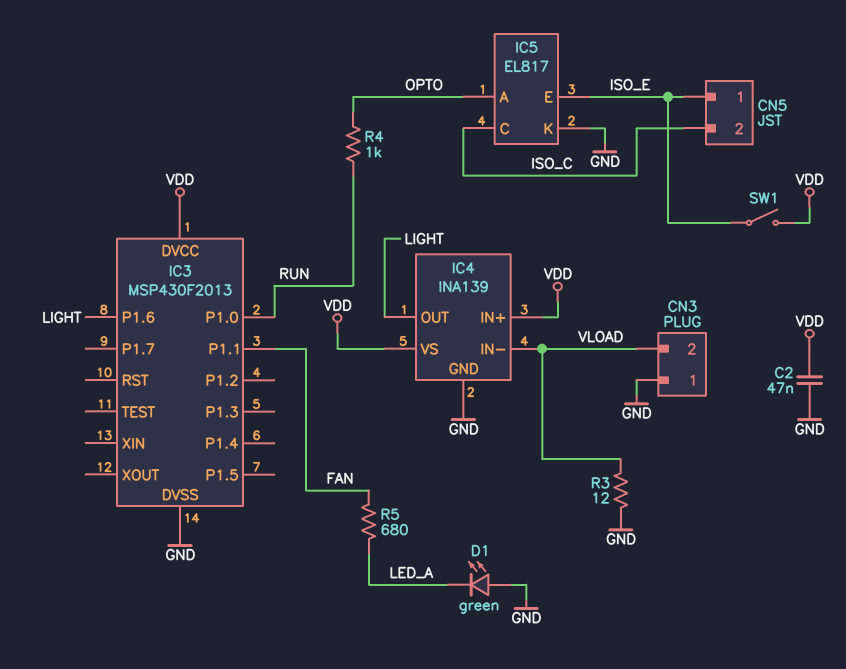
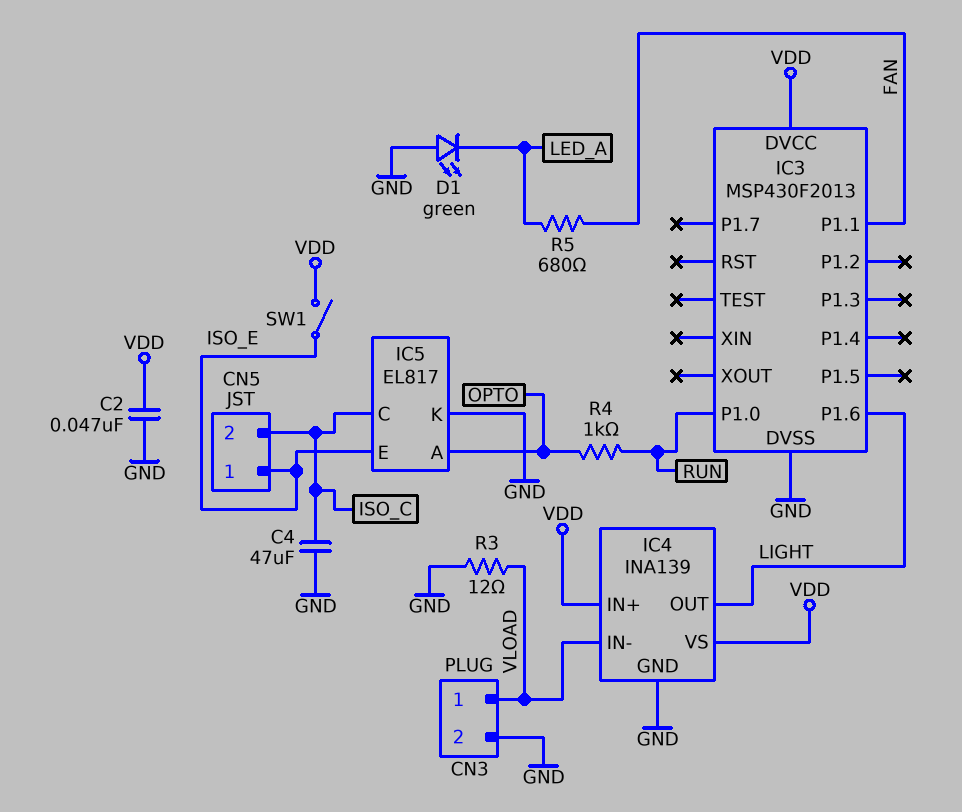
C4: none -> 47uF (GND, ISO_C)
CN3 pin 1: GND -> VLOAD
CN3 pin 2: VLOAD -> GND

